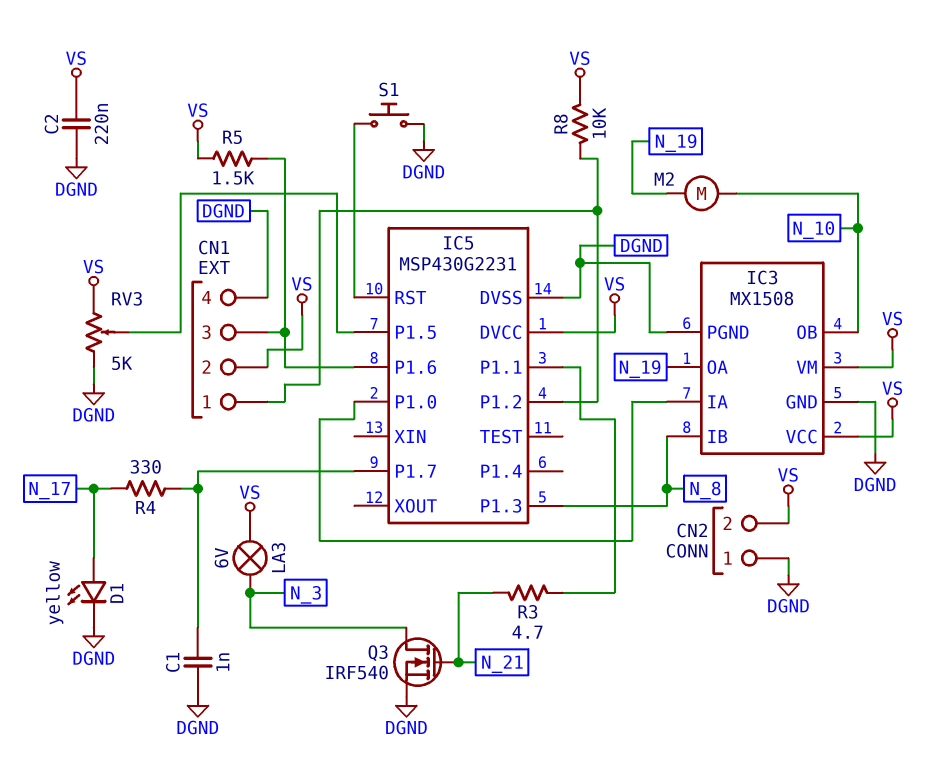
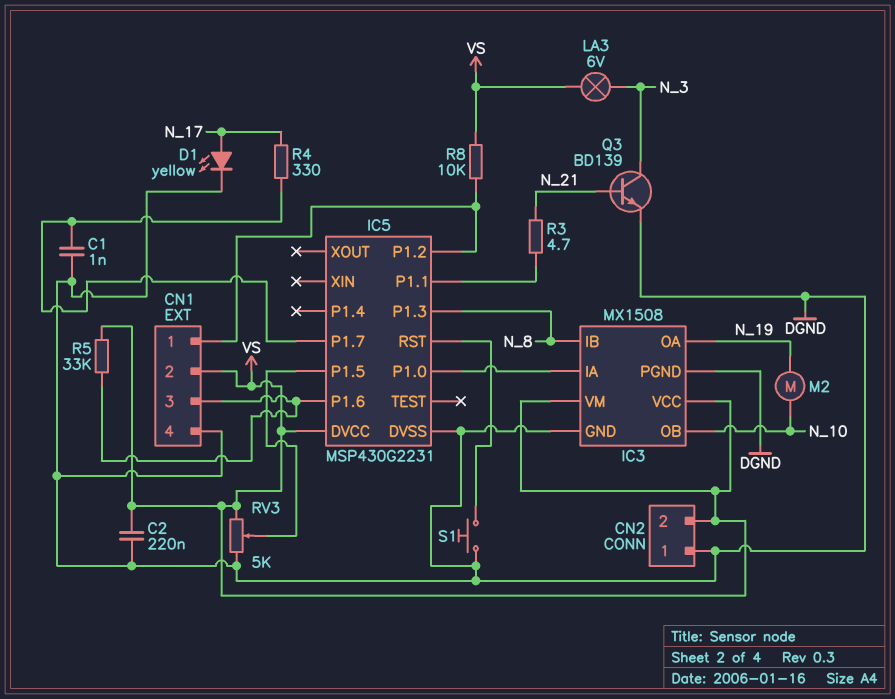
Q3: NMOS IRF540 (G N_21, D N_3, S DGND) -> NPN BD139 (B N_21, C N_3, E DGND)
R5: 1.5k (CN1/3, VS) -> 33k (CN1/3, VS)

